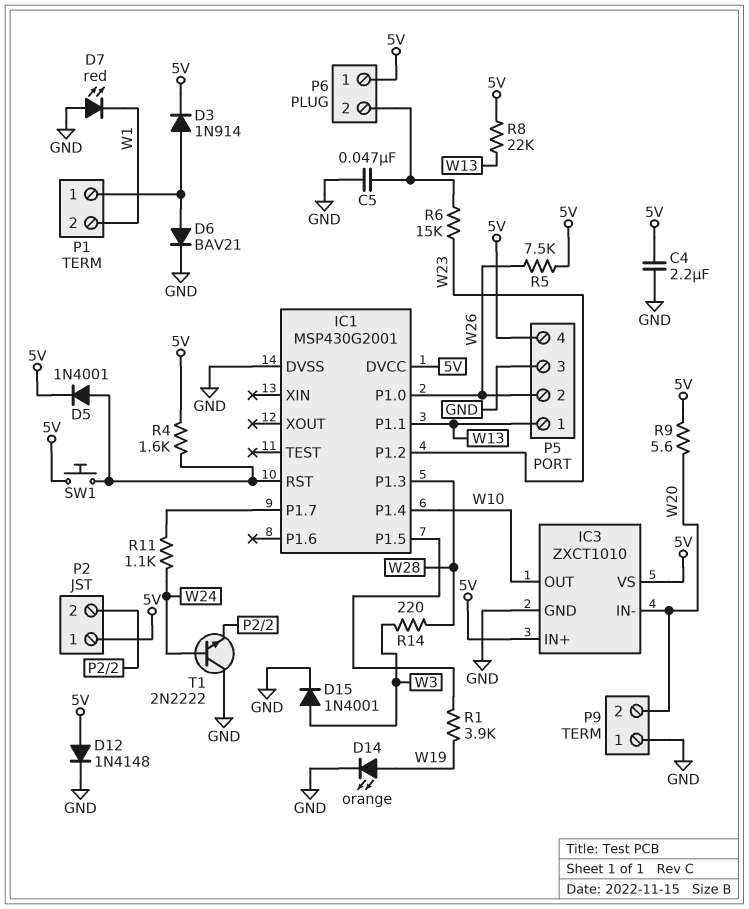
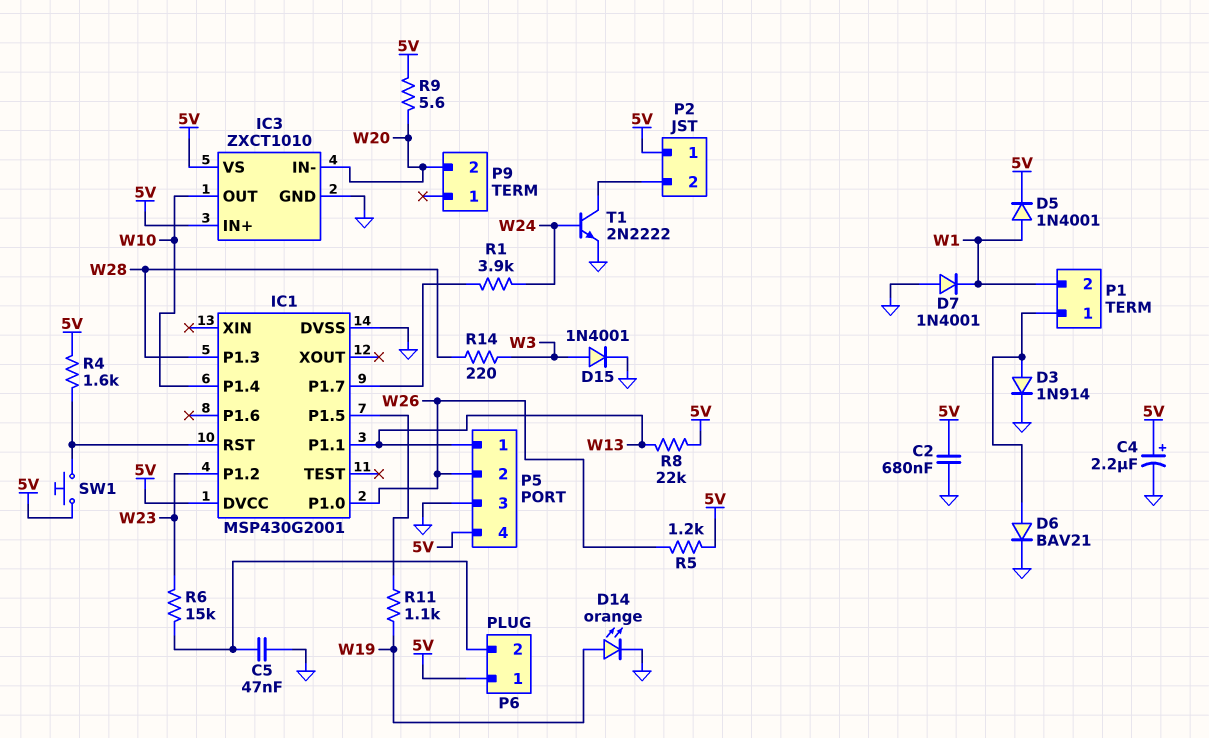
C2: none -> 680nF (5V, GND)
C4: 2.2uF (5V, GND) -> 2.2uF (plus 5V, minus GND)
D3: diode 1N914 (A P1/1, K 5V) -> diode 1N914 (A P1/1, K GND)
D5: diode 1N4001 (A IC1/RST, K 5V) -> diode 1N4001 (A W1, K 5V)
D7: LED red (A GND, K W1) -> diode 1N4001 (A GND, K W1)
D12: diode 1N4148 (A 5V, K GND) -> none
P9 pin 1: GND -> none
R1: 3.9k (IC1/P1.5, W19) -> 3.9k (IC1/P1.7, W24)
R5: 7.5k (5V, W26) -> 1.2k (5V, W26)
R11: 1.1k (IC1/P1.7, W24) -> 1.1k (IC1/P1.5, W19)
T1: NPN 2N2222 (B W24, C GND, E P2/2) -> NPN 2N2222 (B W24, C P2/2, E GND)

